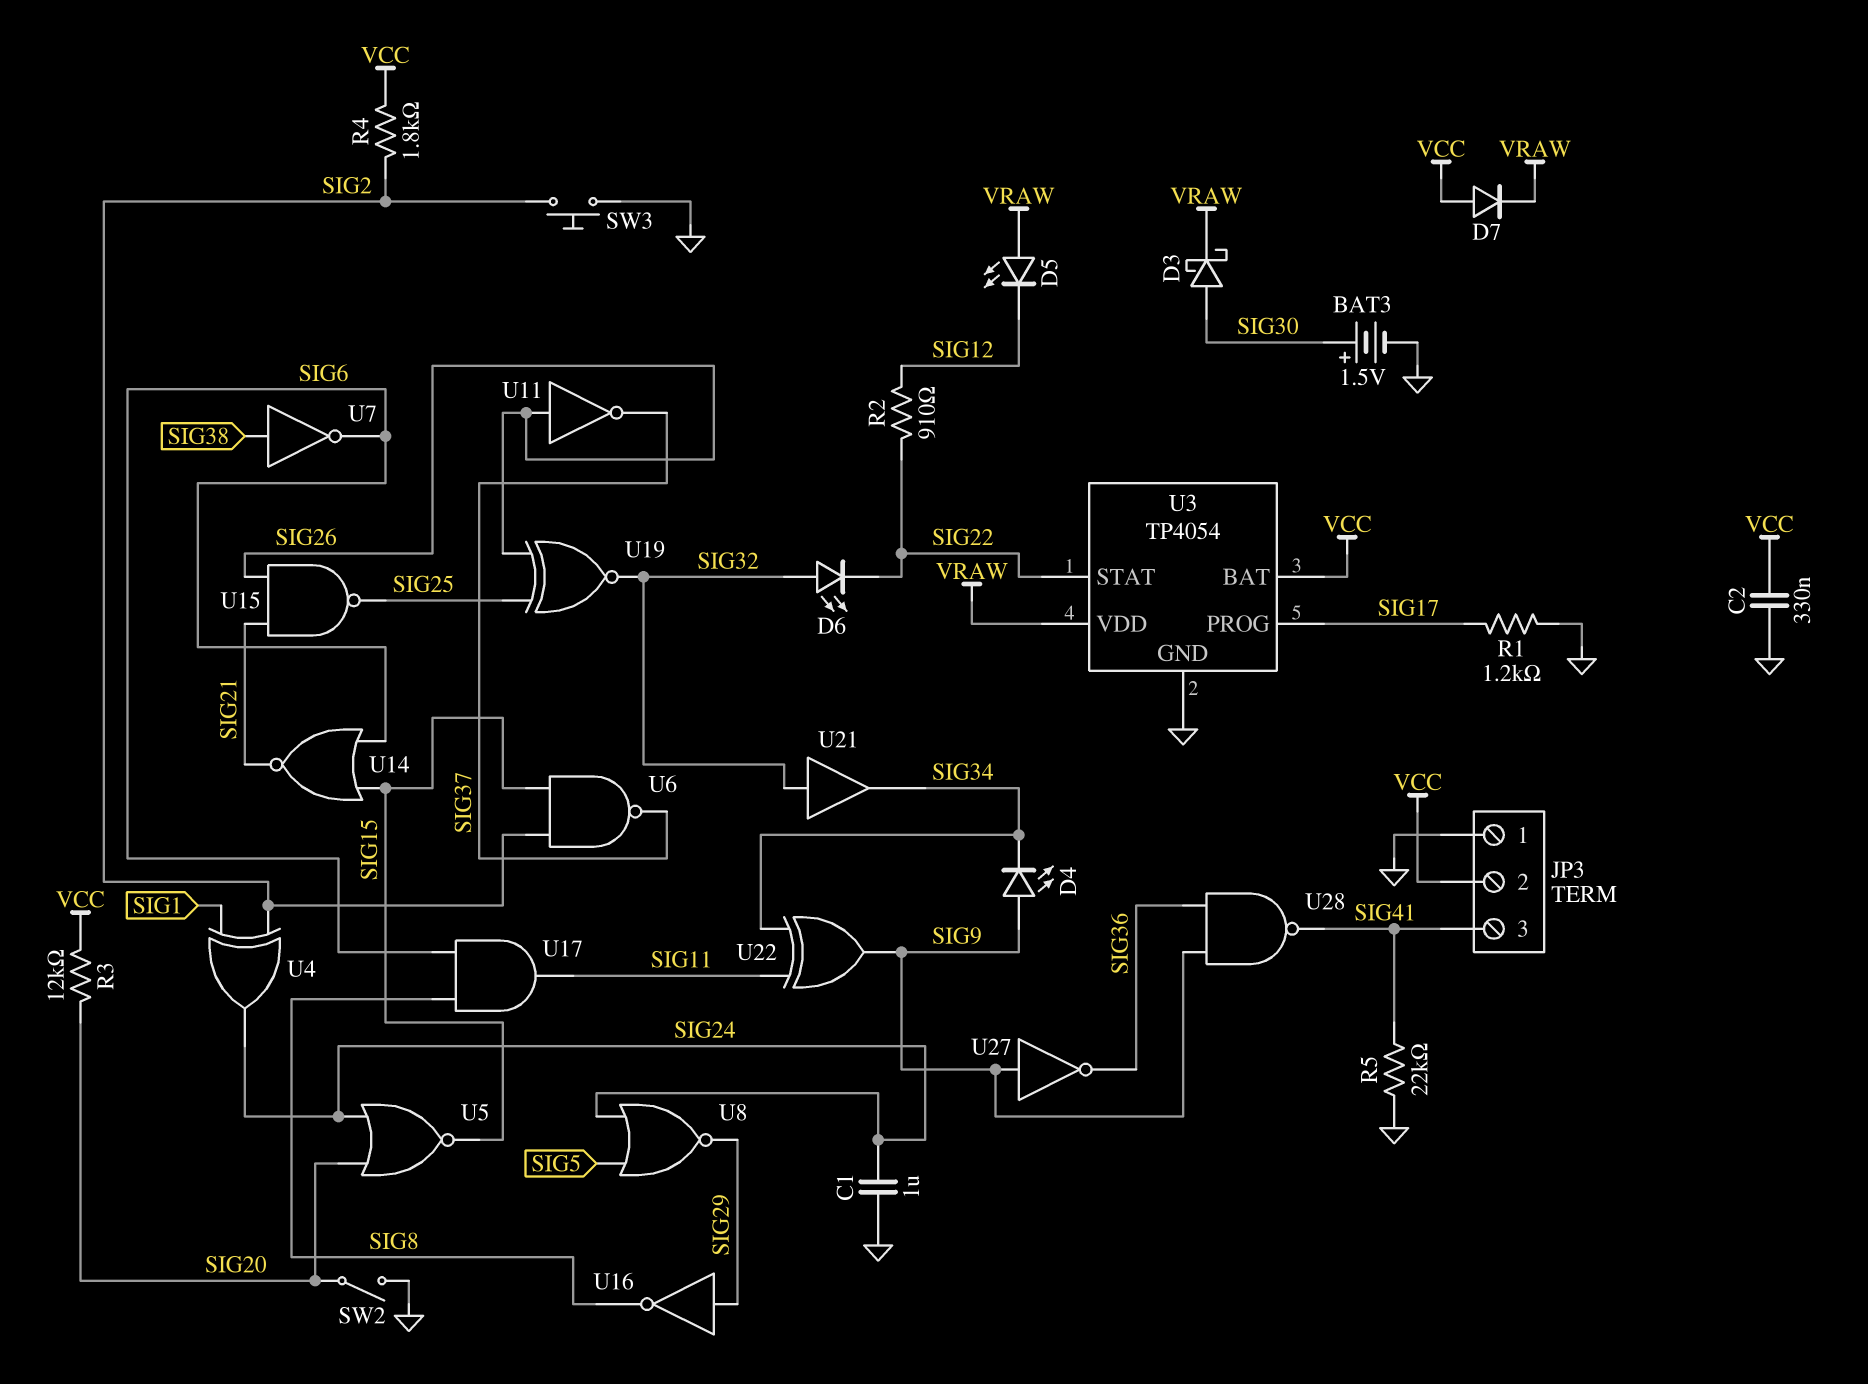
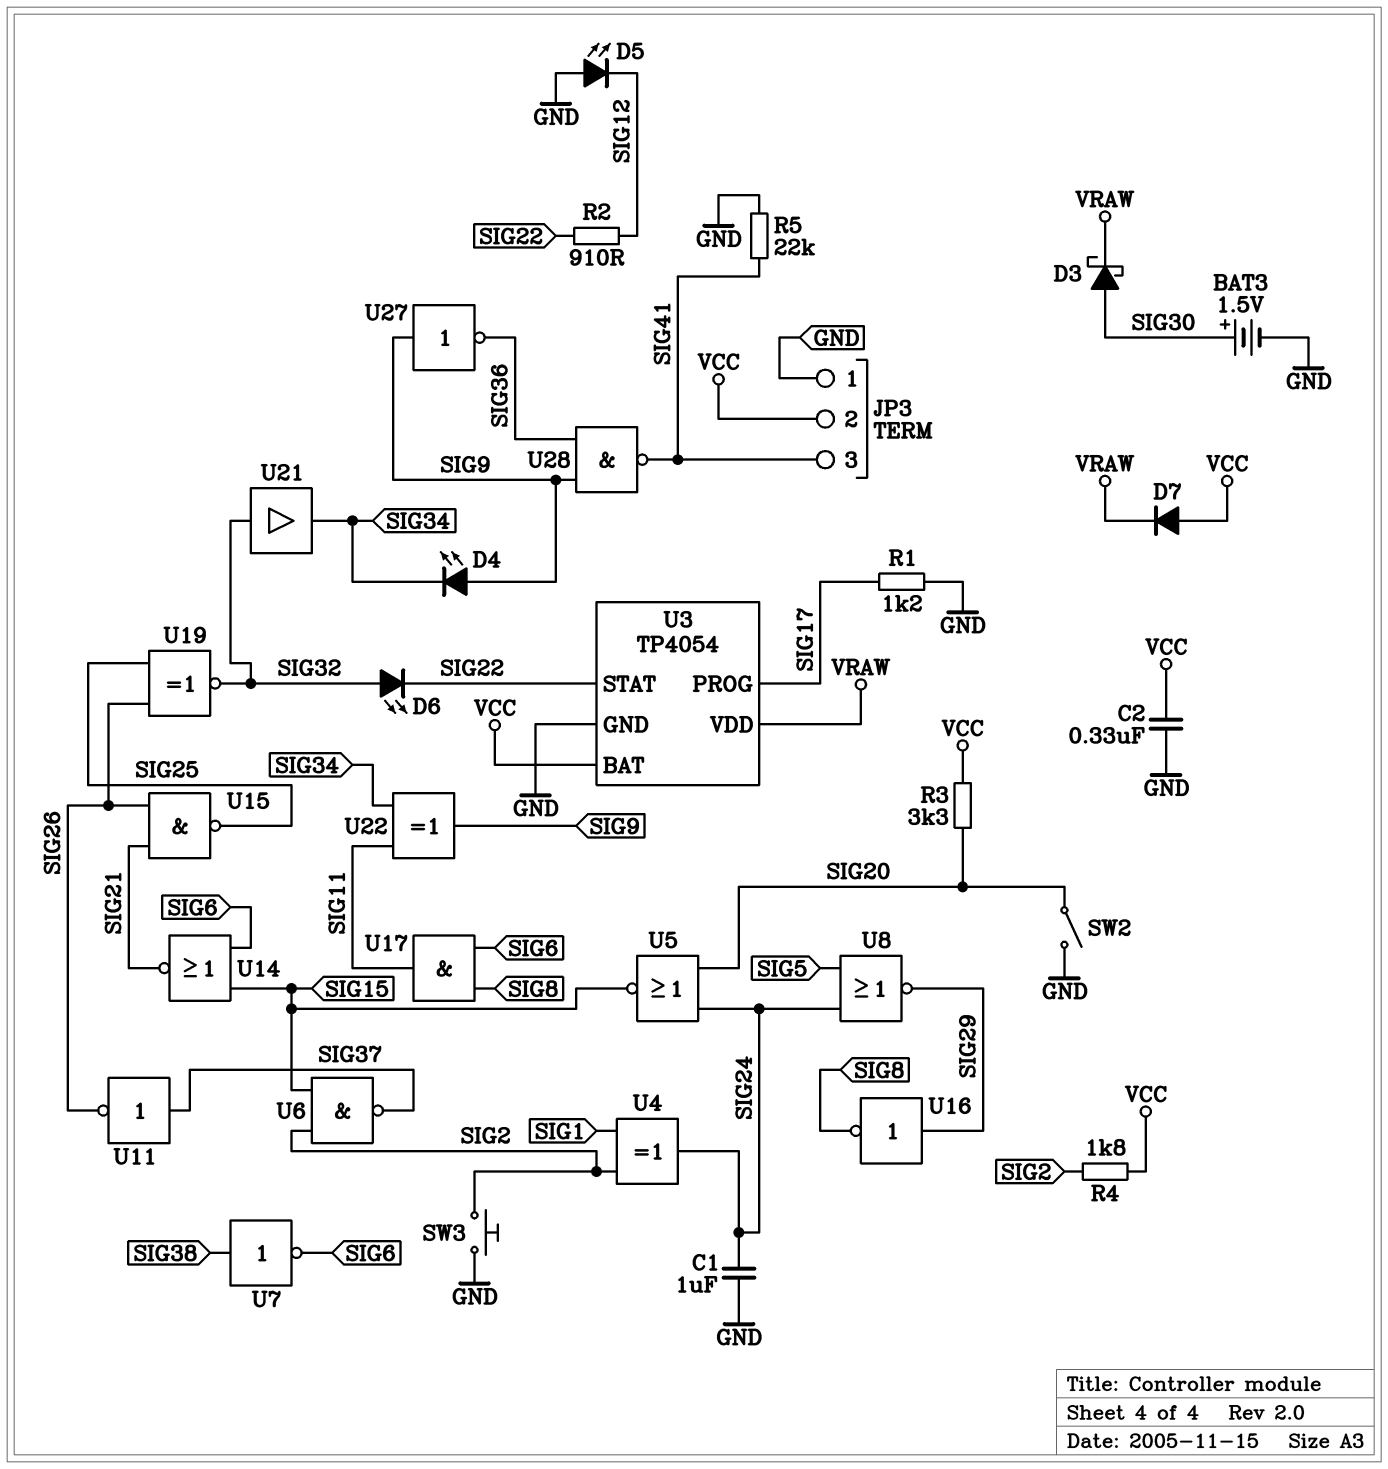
D5: LED (A VRAW, K SIG12) -> LED (A GND, K SIG12)
R3: 12k (SIG20, VCC) -> 3.3k (SIG20, VCC)
U11: NOT (in SIG26, out SIG37) -> NOT (in SIG37, out SIG26)

